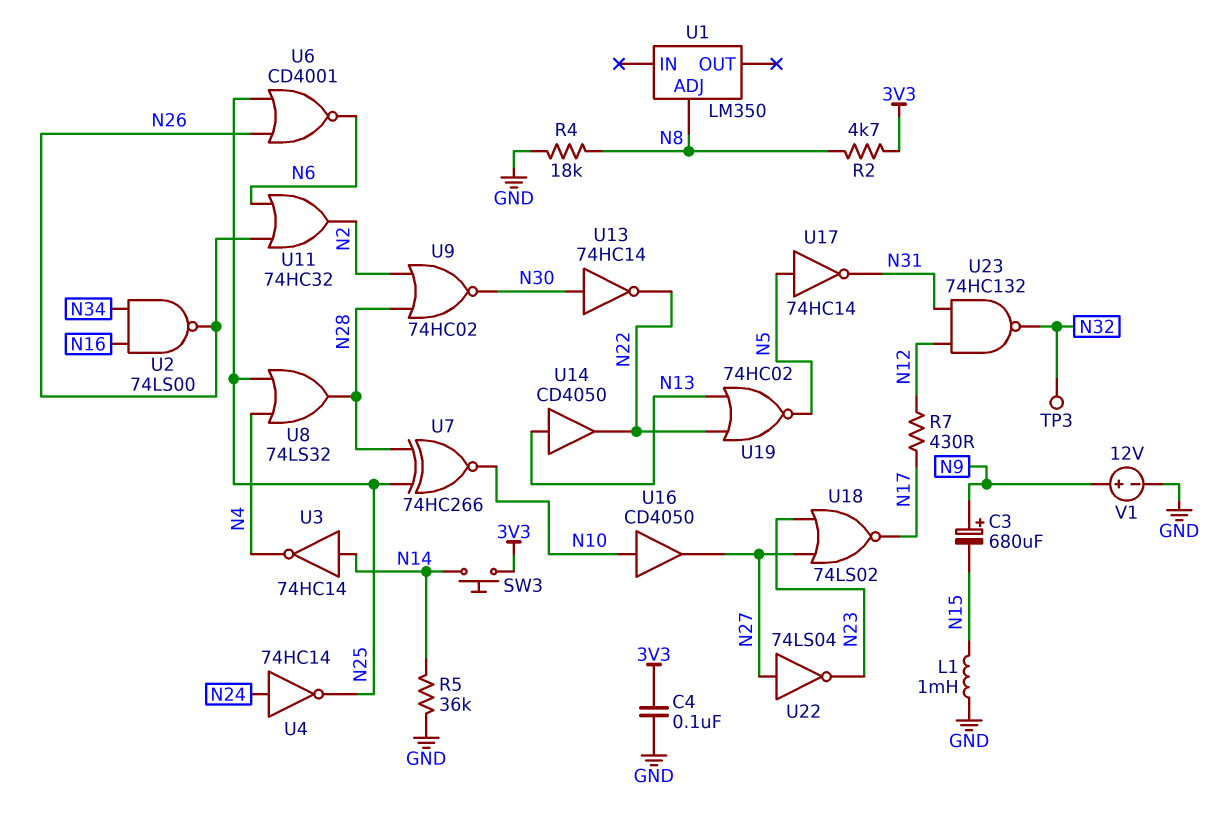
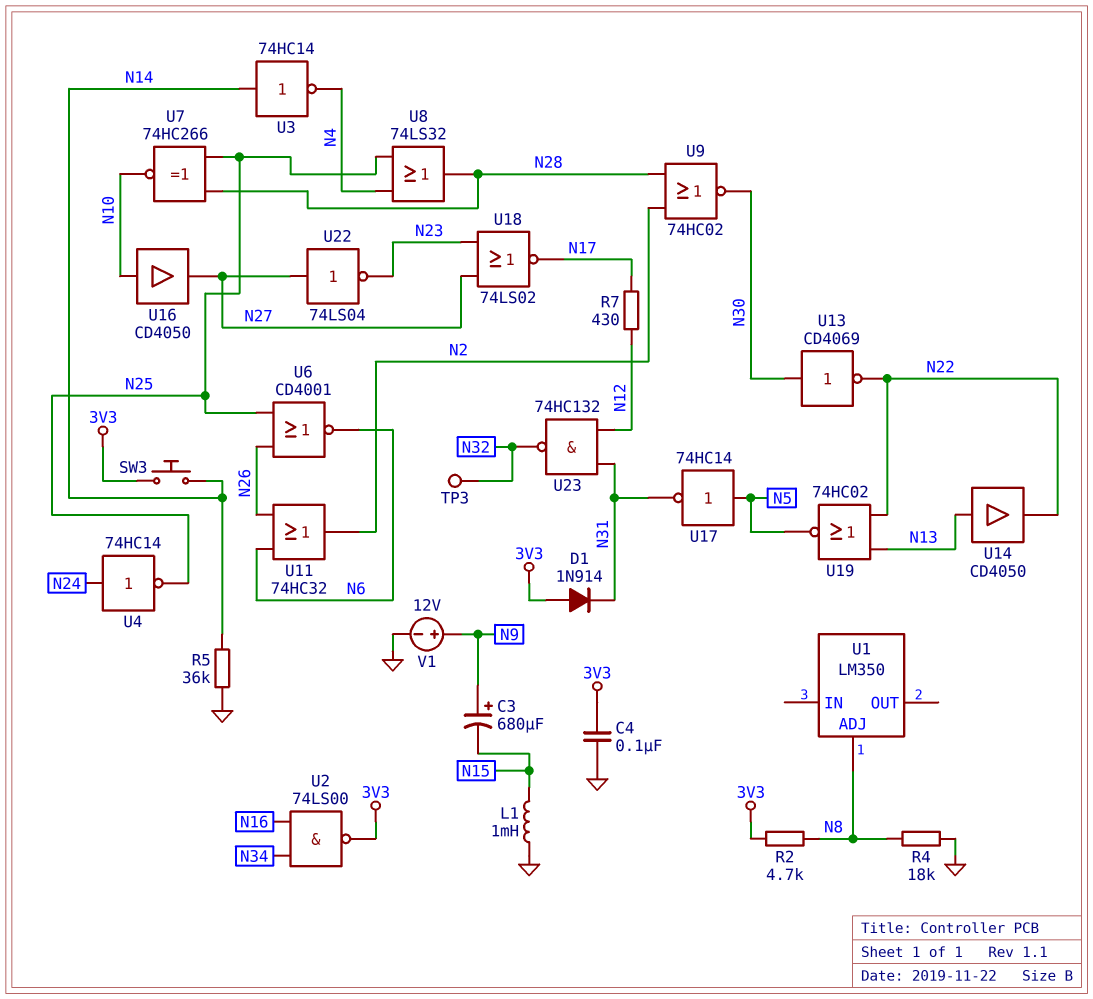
D1: none -> diode 1N914 (A 3V3, K N31)
U2: NAND 74LS00 (in N16, in N34, out N26) -> NAND 74LS00 (in N16, in N34, out 3V3)
U13: NOT 74HC14 (in N30, out N22) -> NOT CD4069 (in N30, out N22)

